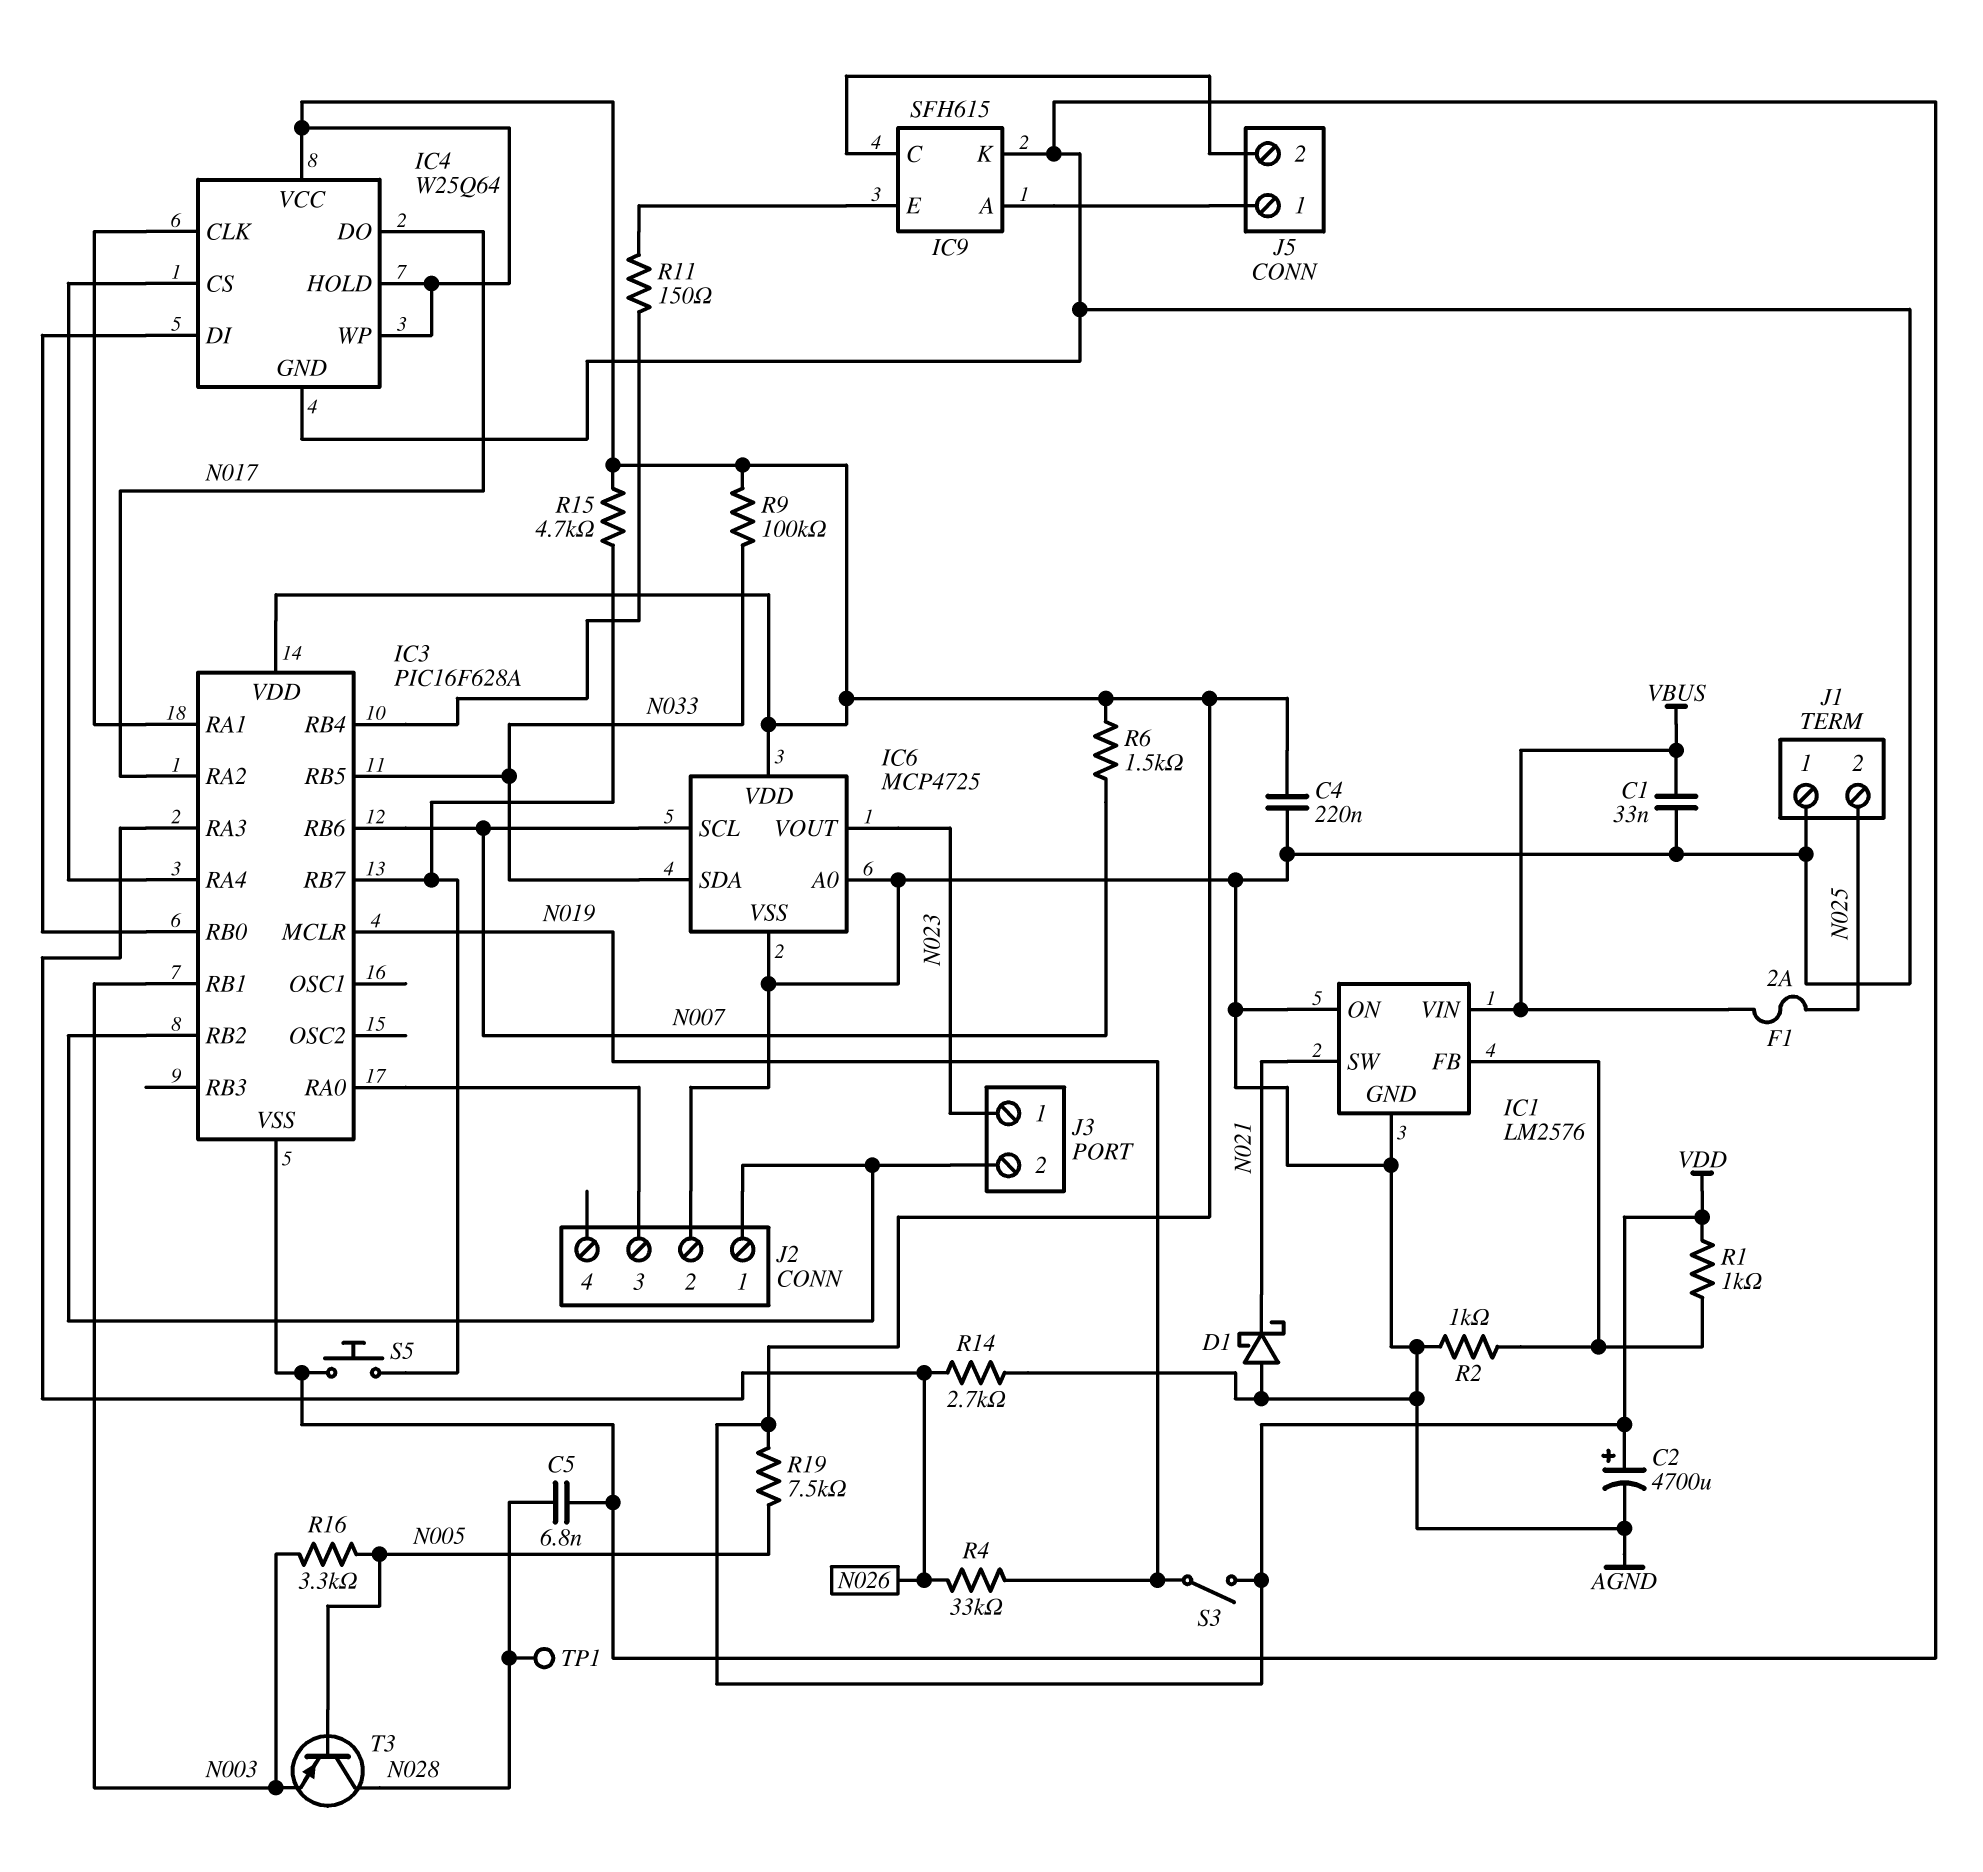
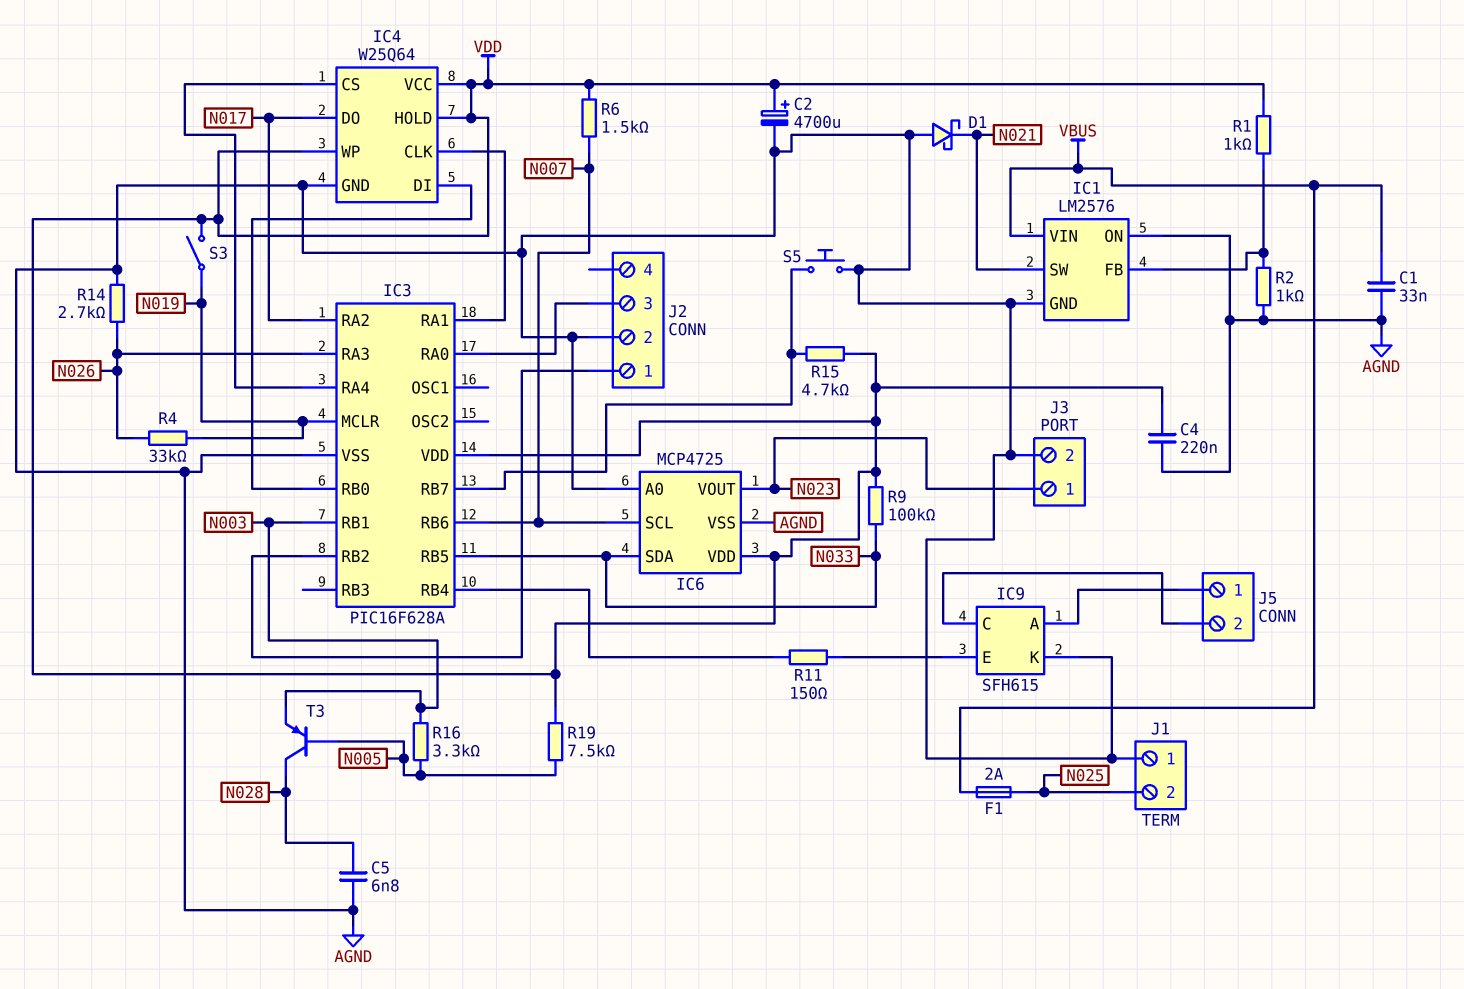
J3 pin 2: IC3/RB2 -> AGND
TP1: test point (N028) -> none

